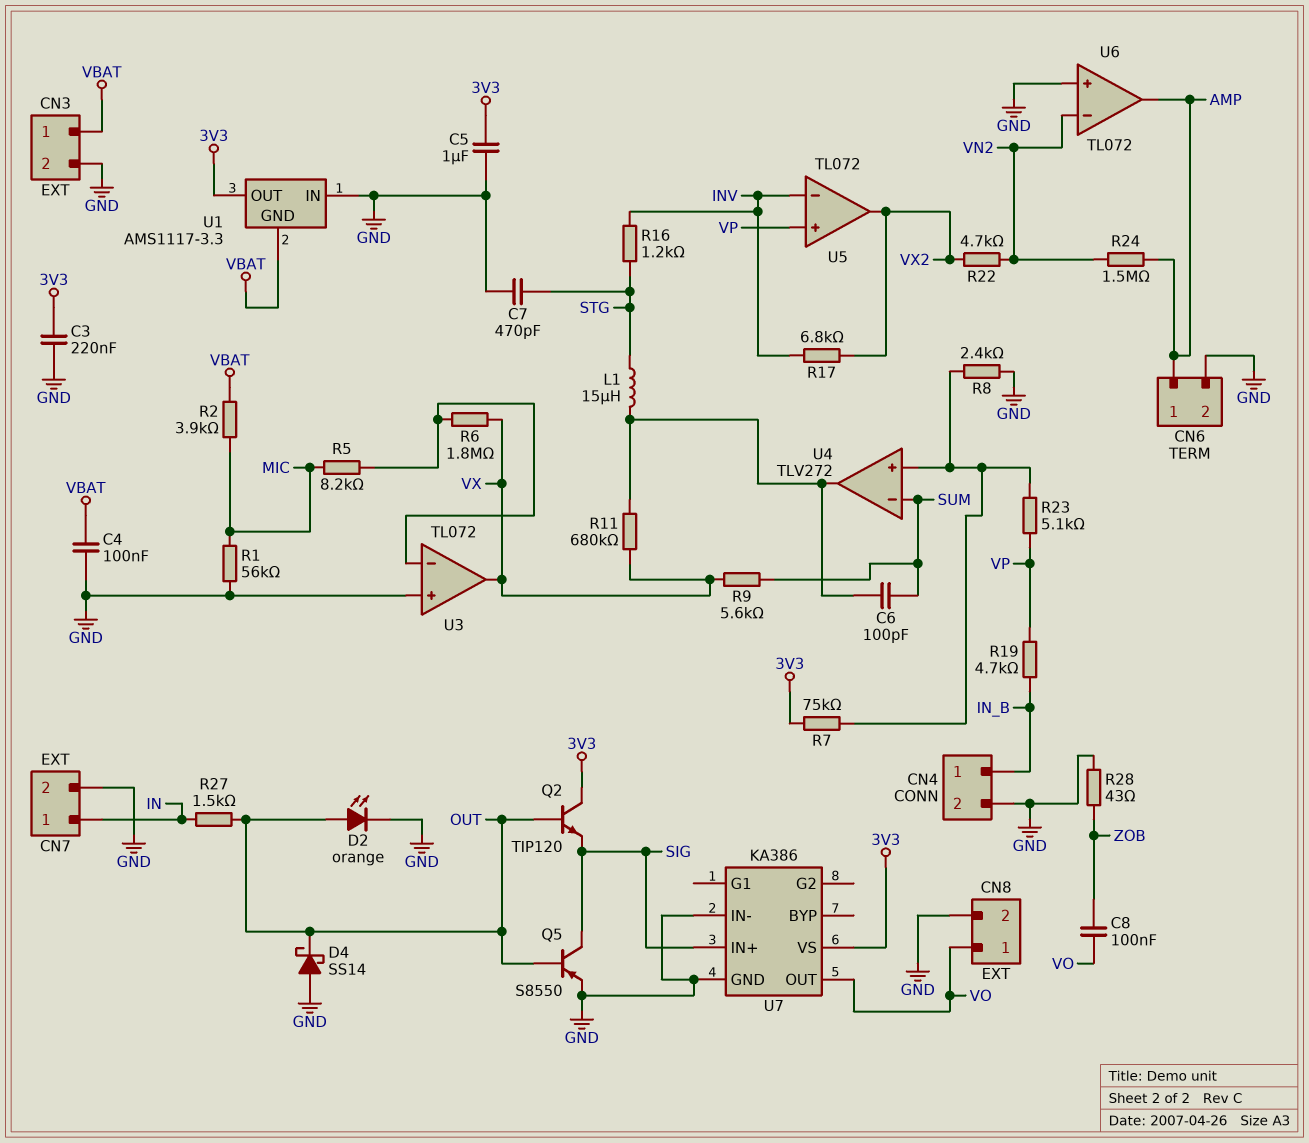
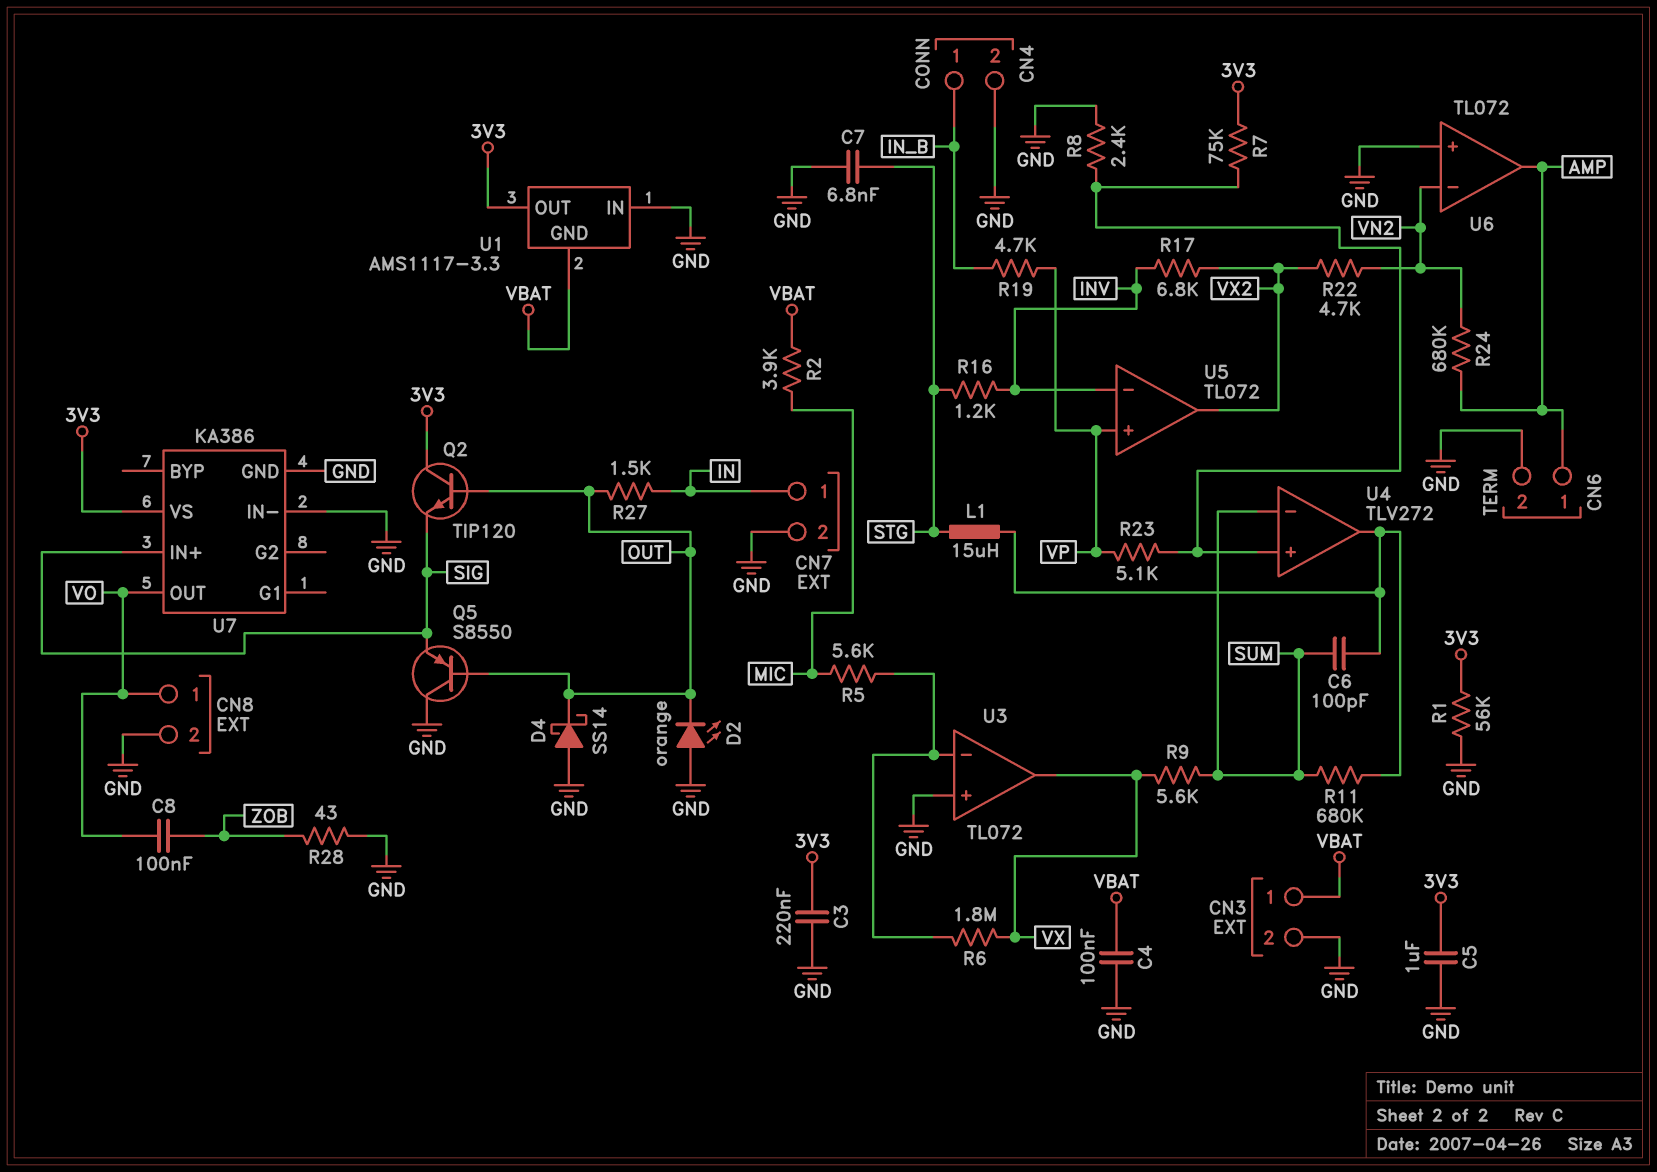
C7: 470pF (GND, STG) -> 6.8nF (GND, STG)
D2: LED orange (A OUT, K GND) -> LED orange (A GND, K OUT)
Q5: PNP S8550 (B OUT, C SIG, E GND) -> PNP S8550 (B OUT, C GND, E SIG)
R1: 56k (GND, MIC) -> 56k (3V3, GND)
R5: 8.2k (MIC, U3/in-) -> 5.6k (MIC, U3/in-)
R11: 680k (U4/out, VX) -> 680k (SUM, U4/out)
R24: 1.5M (AMP, VN2) -> 680k (AMP, VN2)

